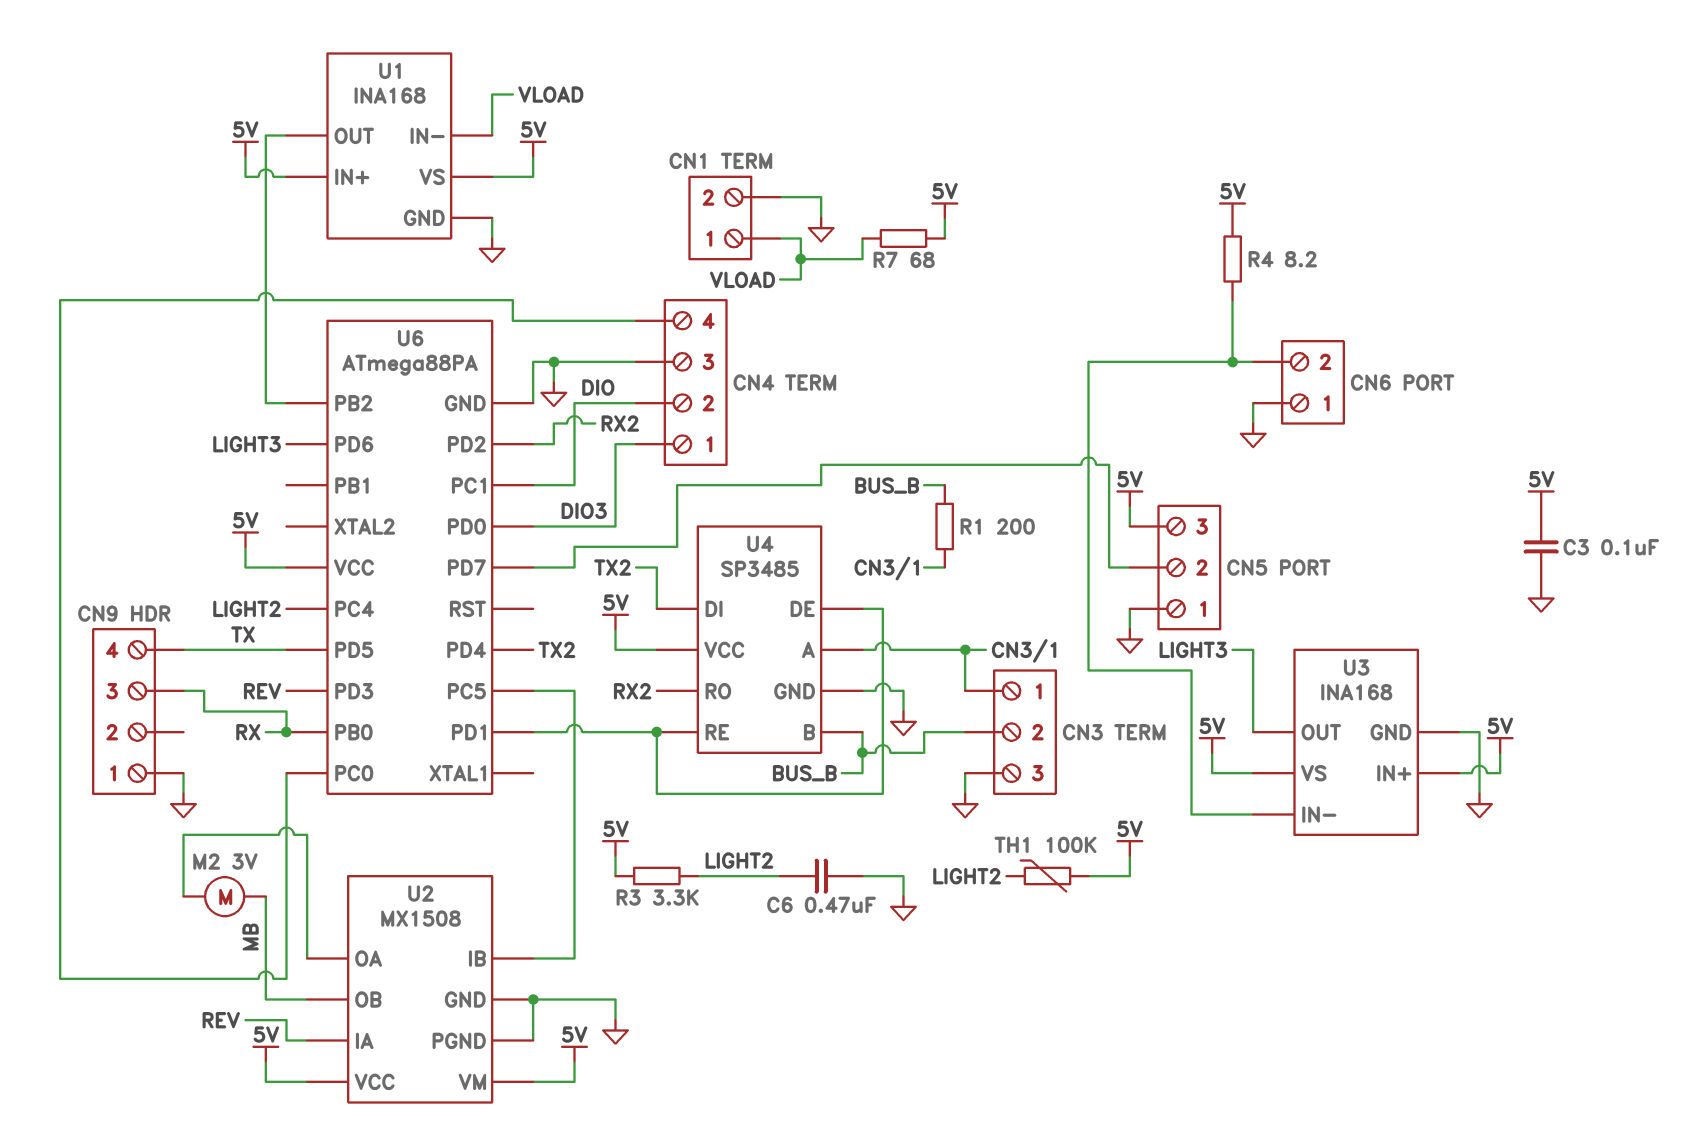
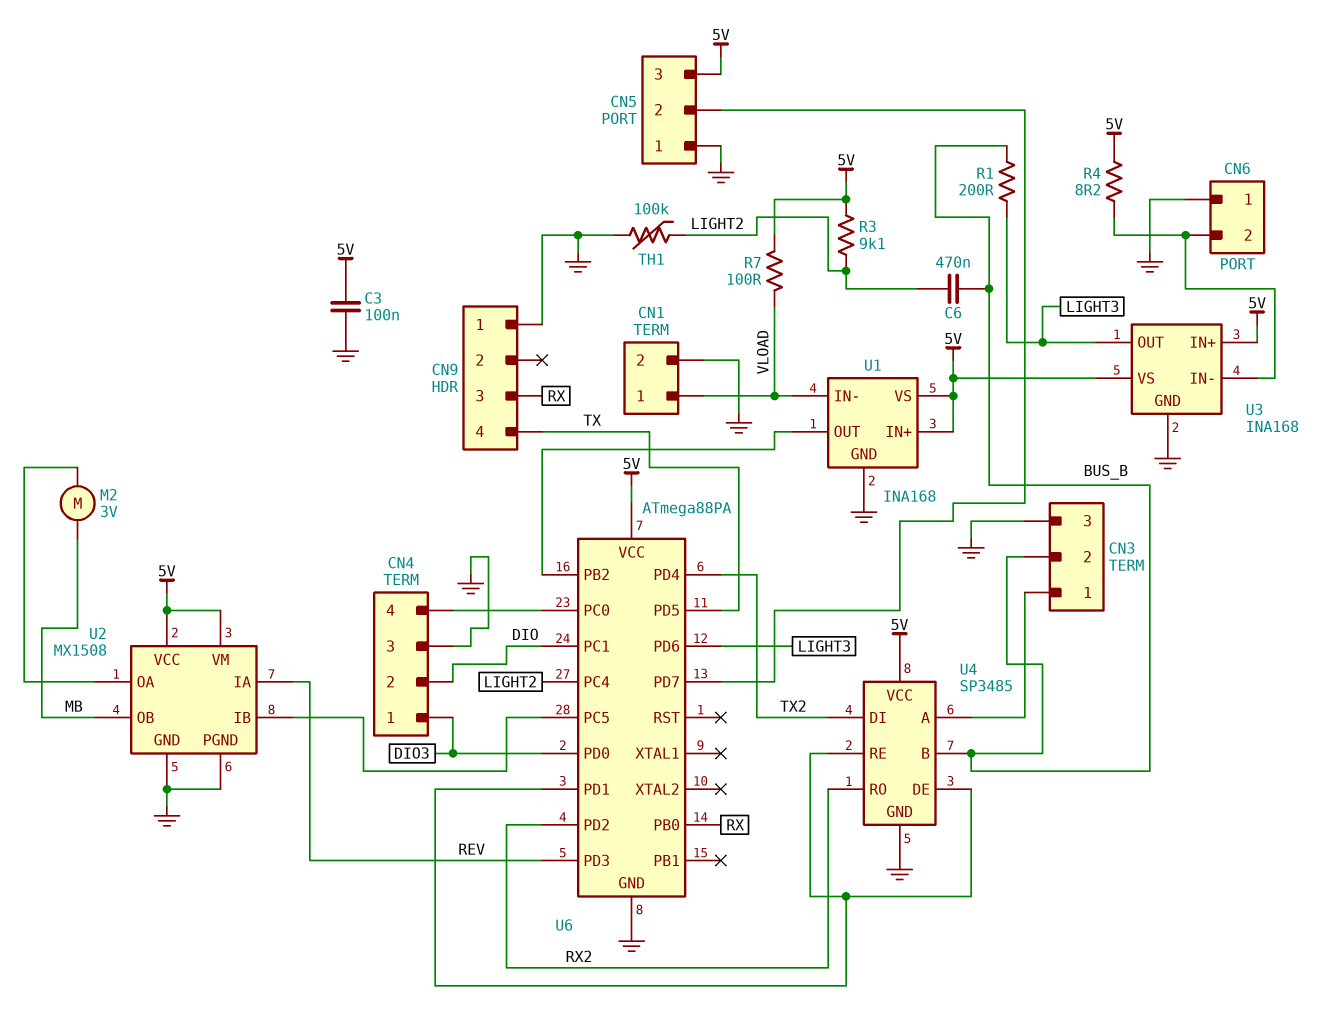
C6: 470nF (GND, LIGHT2) -> 470nF (BUS_B, LIGHT2)
R1: 200 (BUS_B, CN3/1) -> 200 (BUS_B, LIGHT3)
R3: 3.3k (5V, LIGHT2) -> 9.1k (5V, LIGHT2)
R7: 68 (5V, VLOAD) -> 100 (5V, VLOAD)
TH1: 100k (5V, LIGHT2) -> 100k (GND, LIGHT2)

